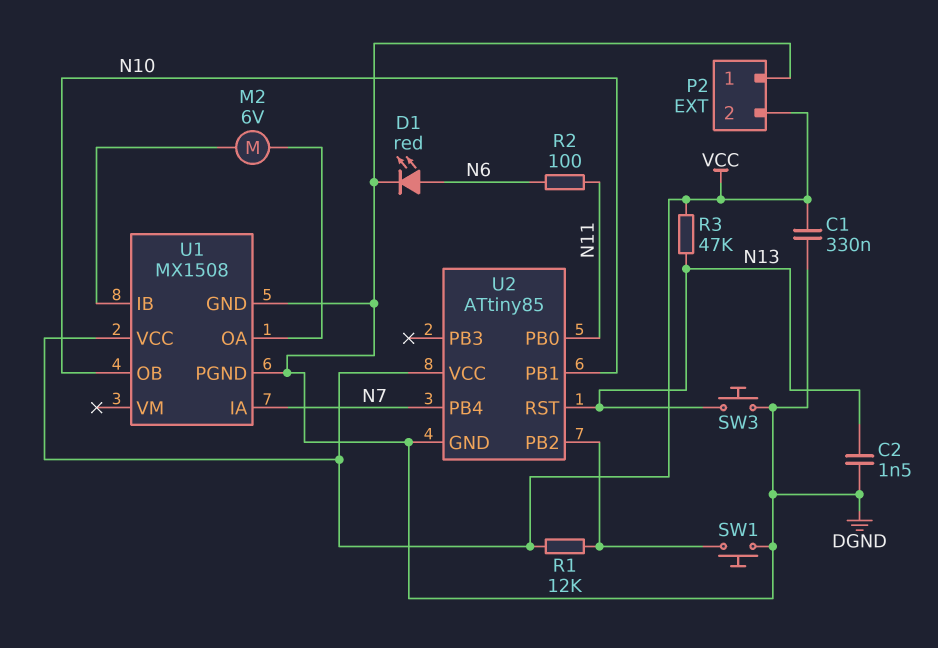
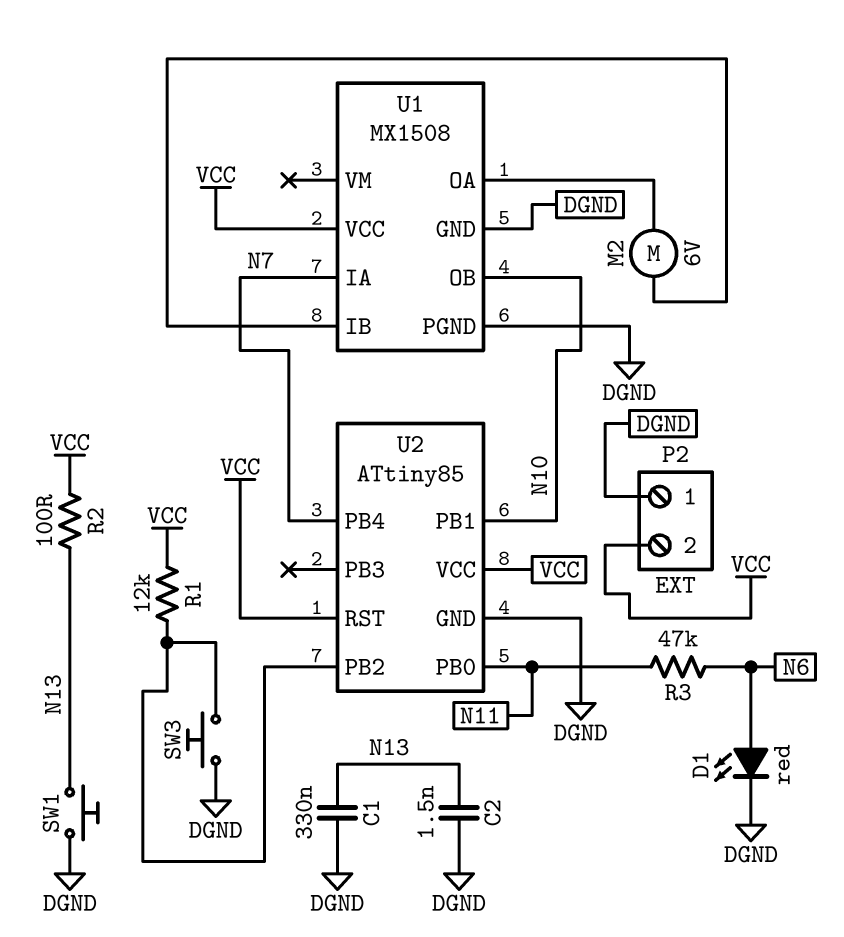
C1: 330nF (DGND, VCC) -> 330nF (DGND, N13)
R2: 100 (N6, N11) -> 100 (N13, VCC)
R3: 47k (N13, VCC) -> 47k (N6, N11)
SW1: button (DGND, U2/PB2) -> button (DGND, N13)
SW3: button (DGND, N13) -> button (DGND, U2/PB2)
U2 pin RST: N13 -> VCC

